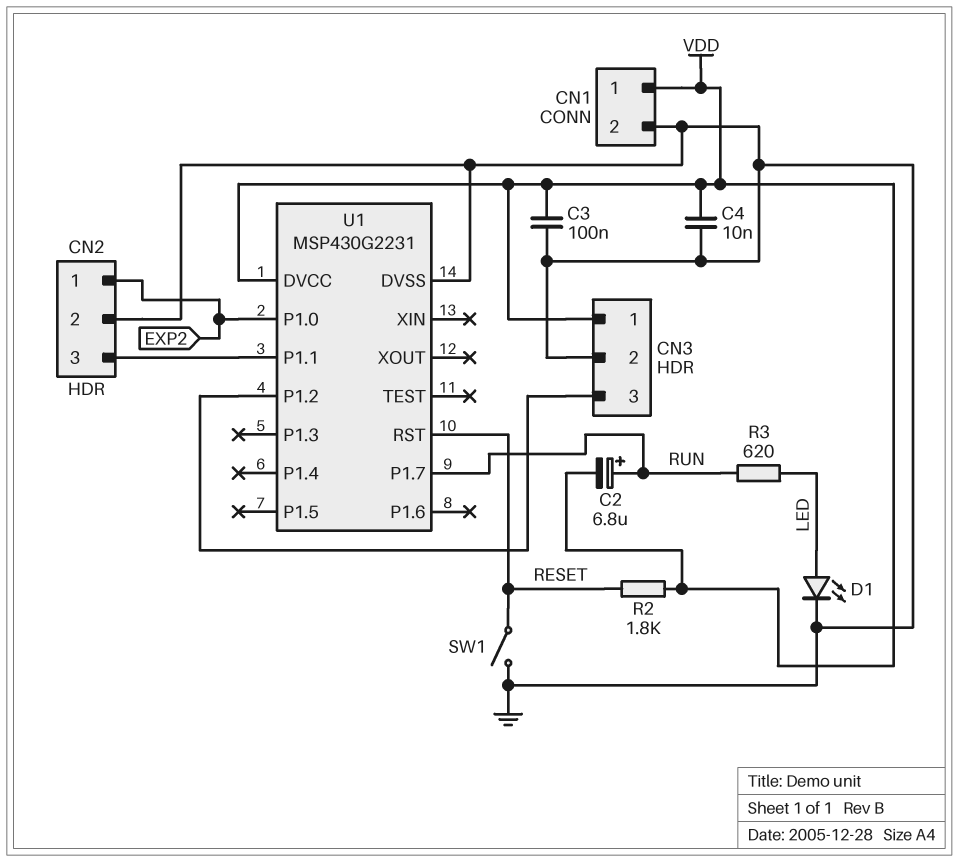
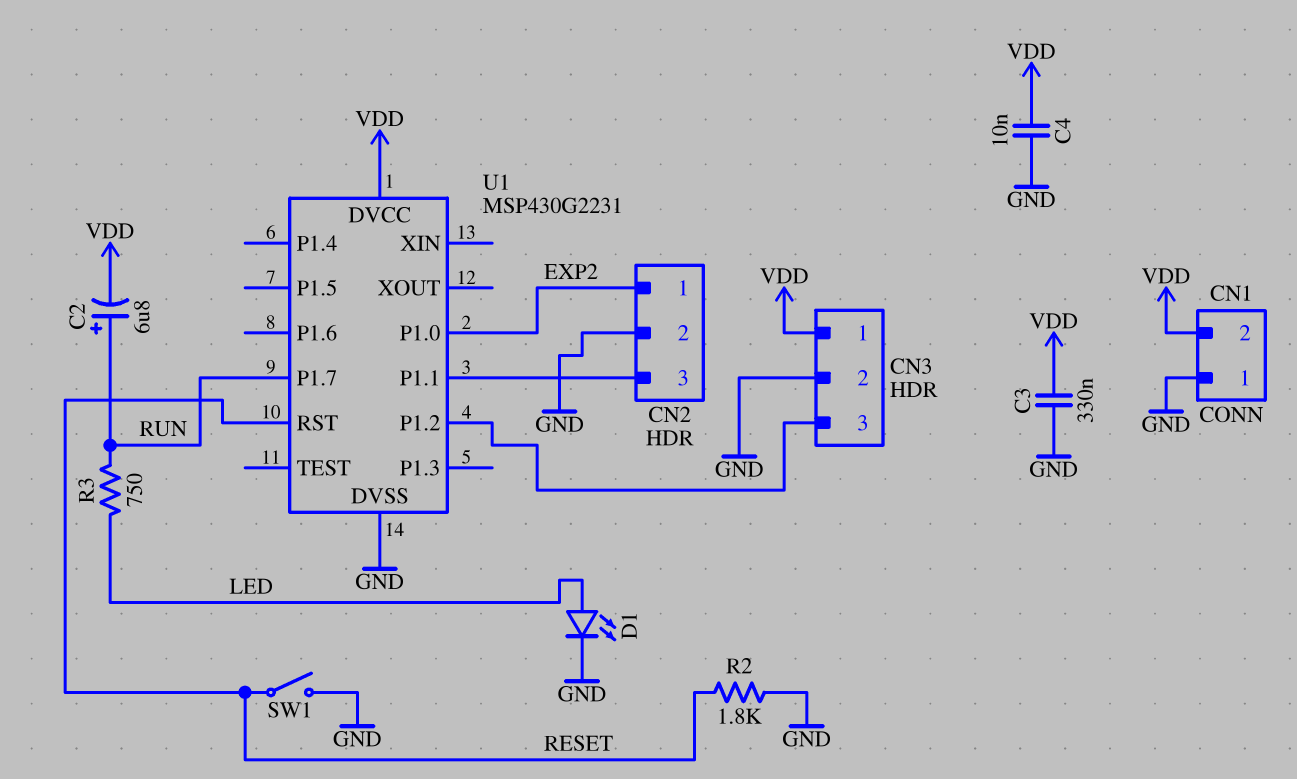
C3: 100nF (GND, VDD) -> 330nF (GND, VDD)
CN1 pin 1: VDD -> GND
CN1 pin 2: GND -> VDD
R2: 1.8k (RESET, VDD) -> 1.8k (GND, RESET)
R3: 620 (LED, RUN) -> 750 (LED, RUN)

